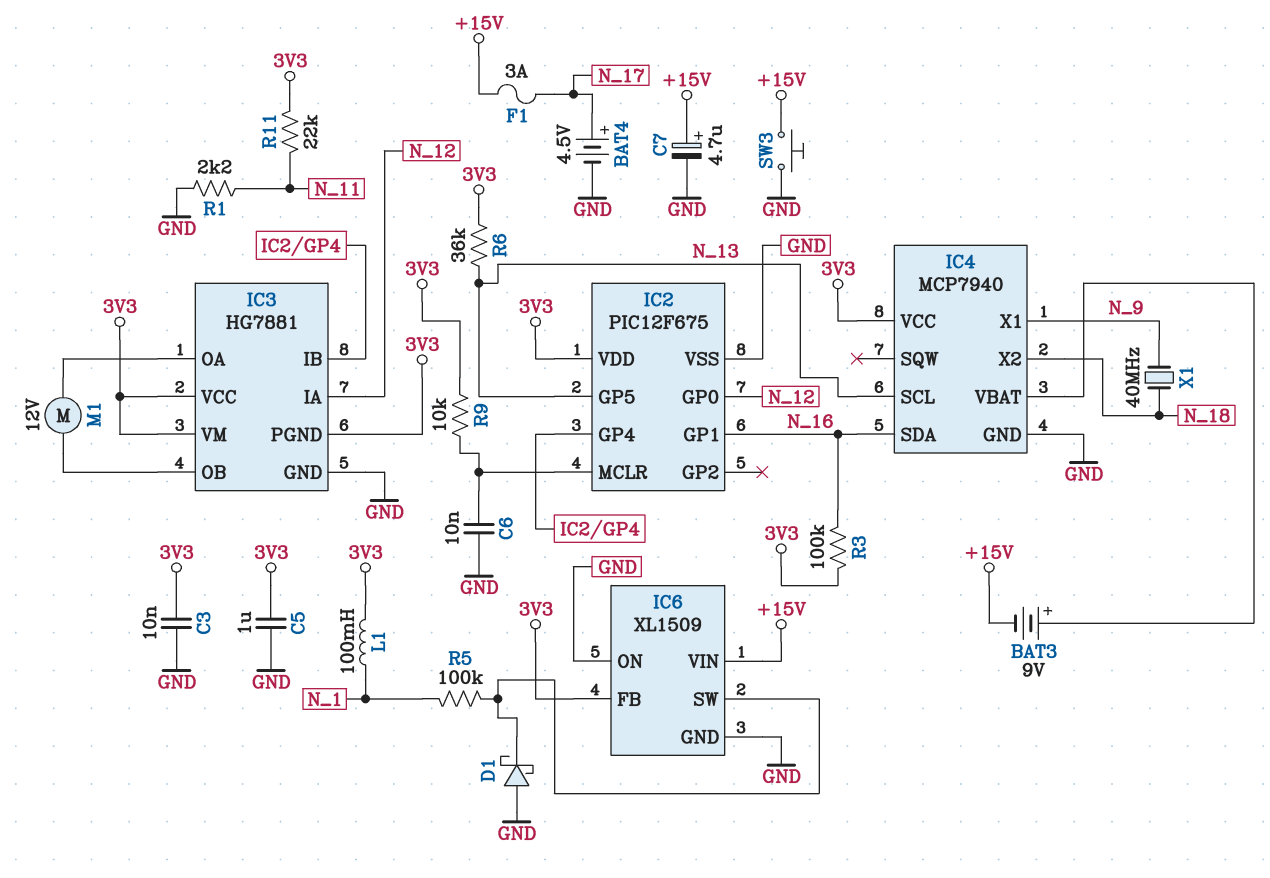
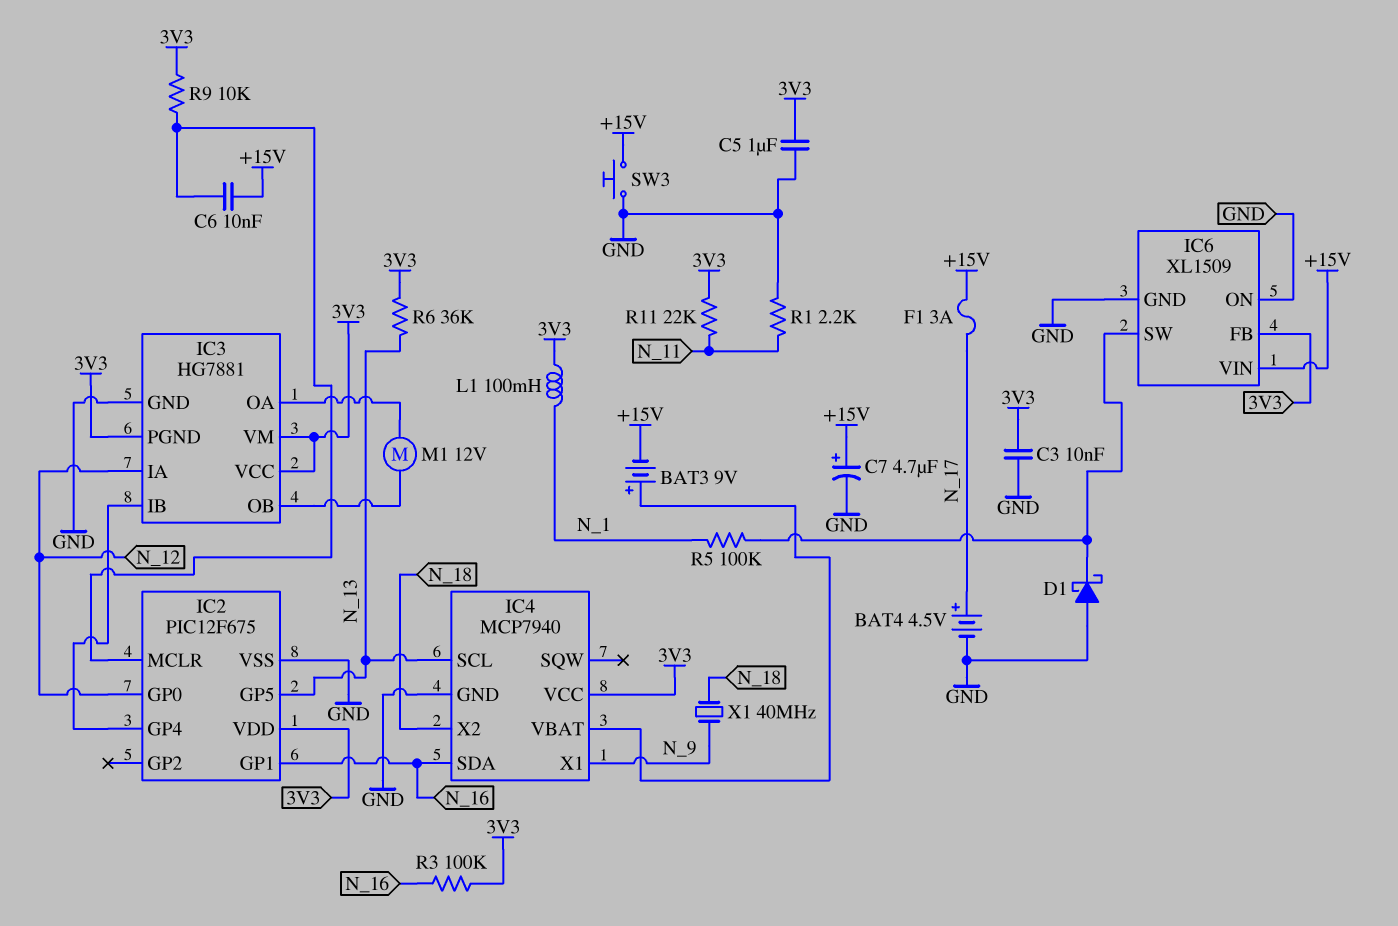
C6: 10nF (GND, IC2/MCLR) -> 10nF (+15V, IC2/MCLR)

